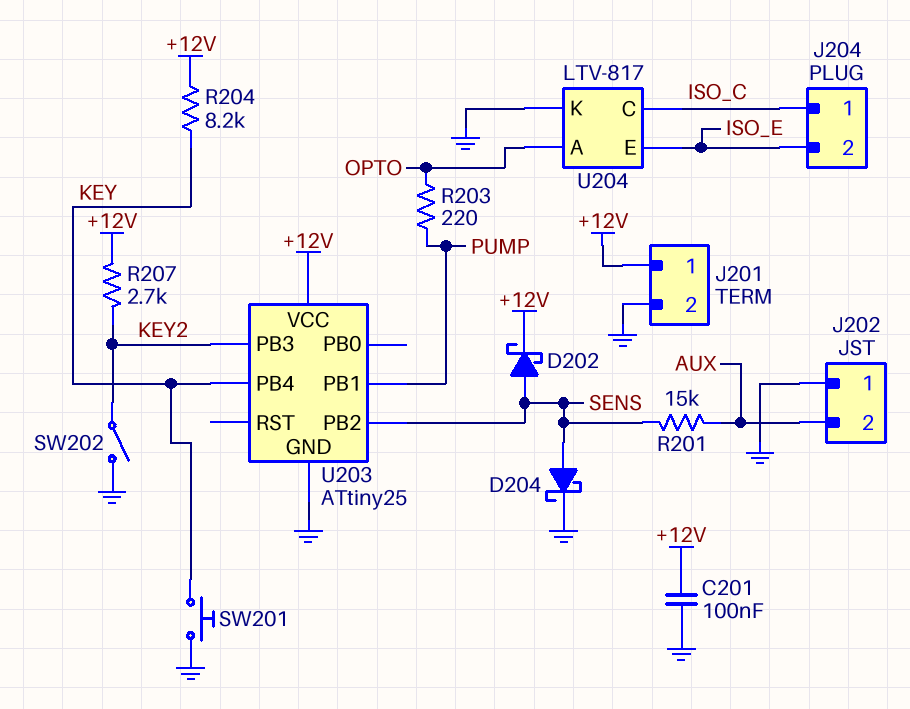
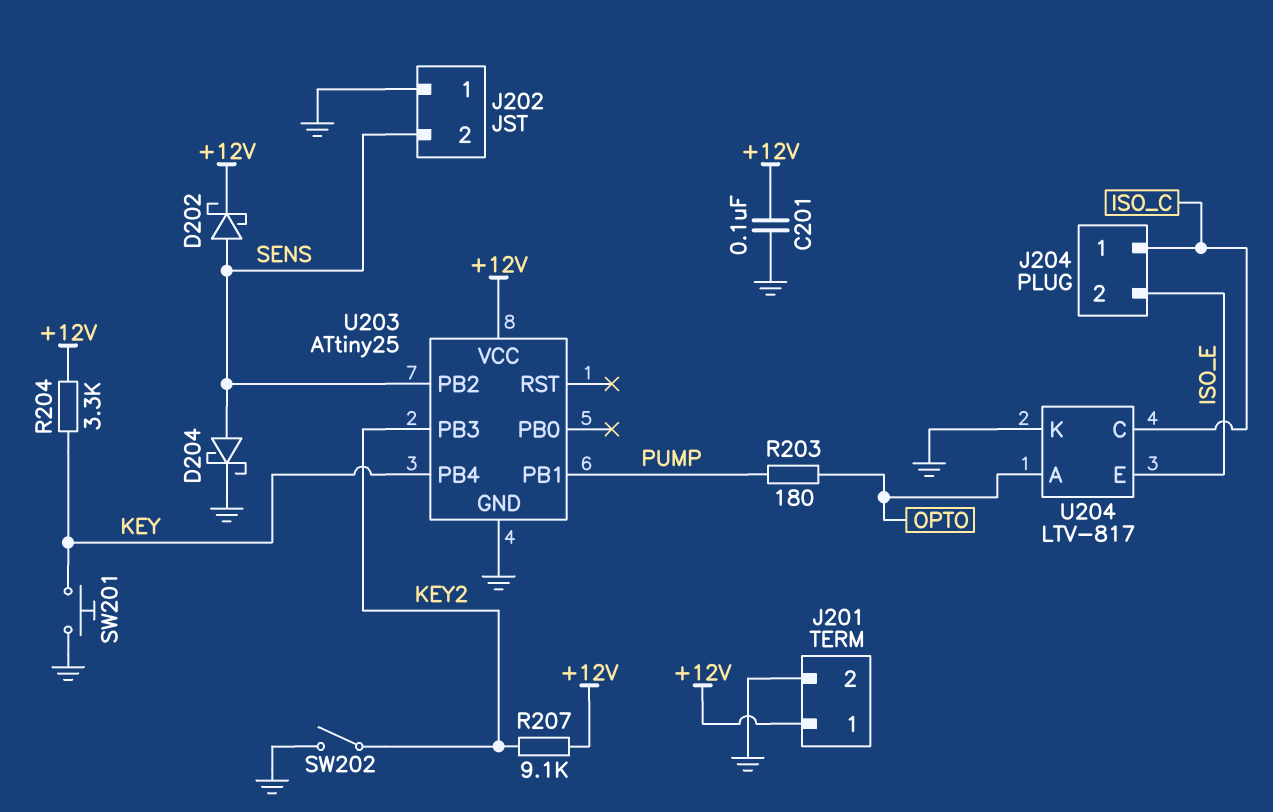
J202 pin 2: AUX -> SENS
R201: 15k (AUX, SENS) -> none
R203: 220 (OPTO, PUMP) -> 180 (OPTO, PUMP)
R204: 8.2k (+12V, KEY) -> 3.3k (+12V, KEY)
R207: 2.7k (+12V, KEY2) -> 9.1k (+12V, KEY2)

